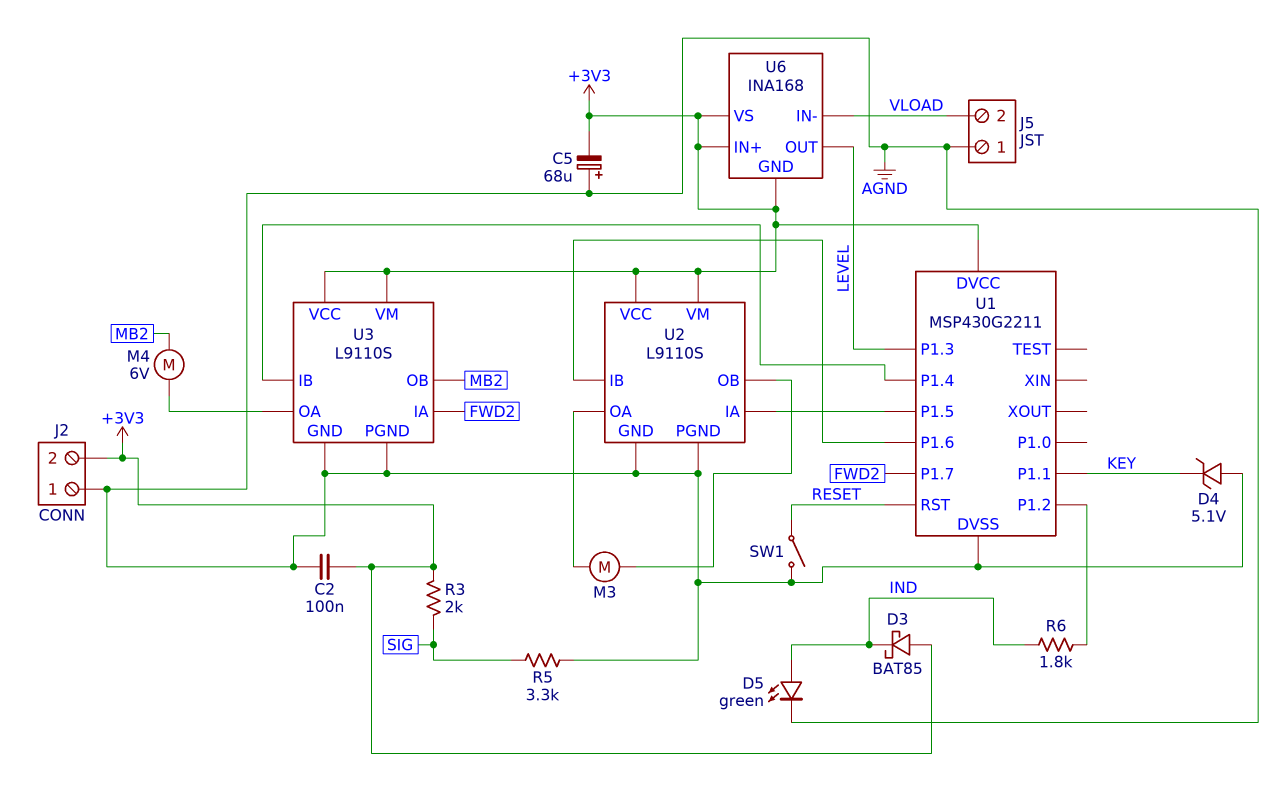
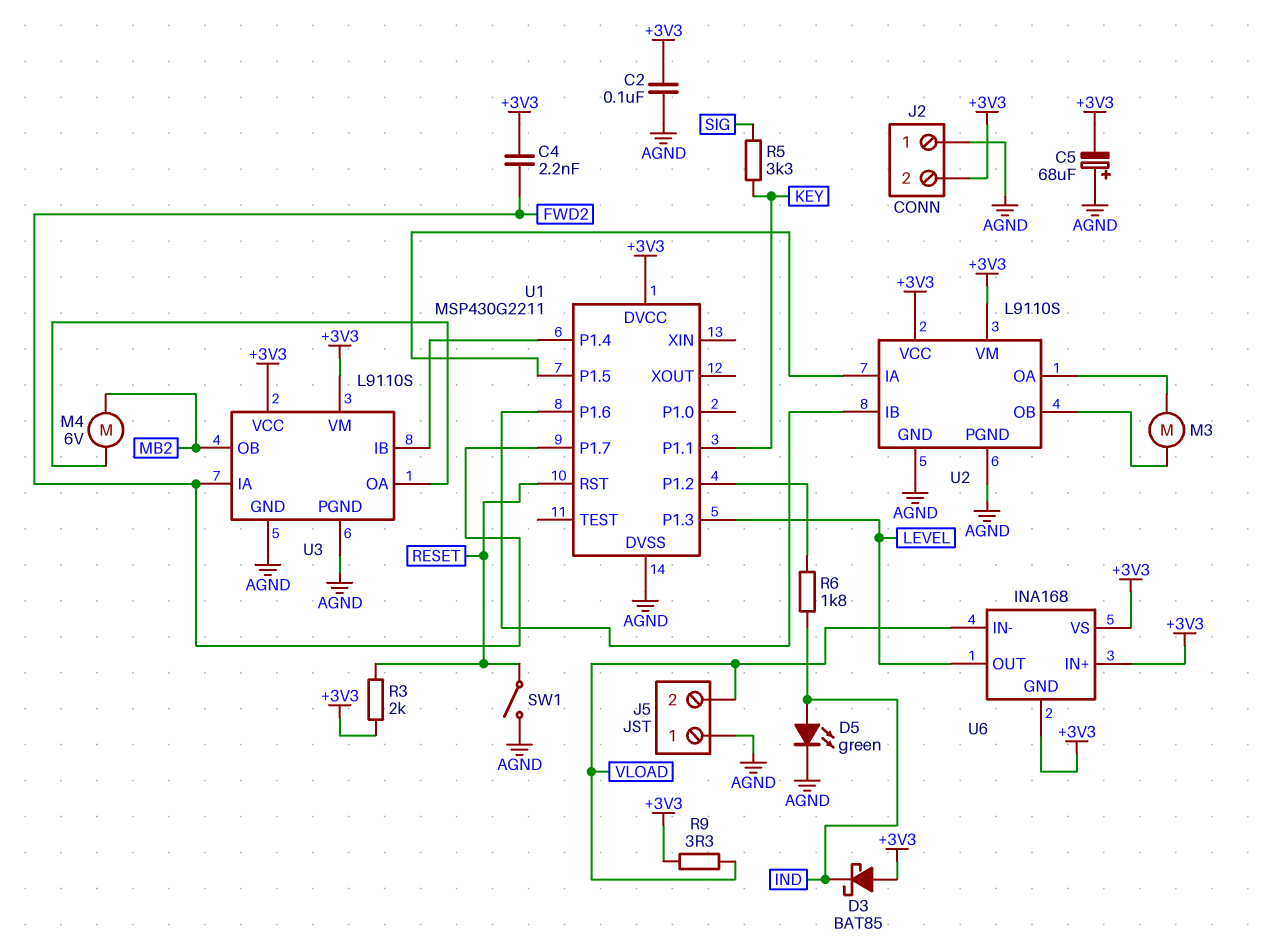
C4: none -> 2.2nF (+3V3, FWD2)
D4: zener 5.1V (A AGND, K KEY) -> none
R3: 2k (+3V3, SIG) -> 2k (+3V3, RESET)
R5: 3.3k (AGND, SIG) -> 3.3k (KEY, SIG)
R9: none -> 3.3 (+3V3, VLOAD)

